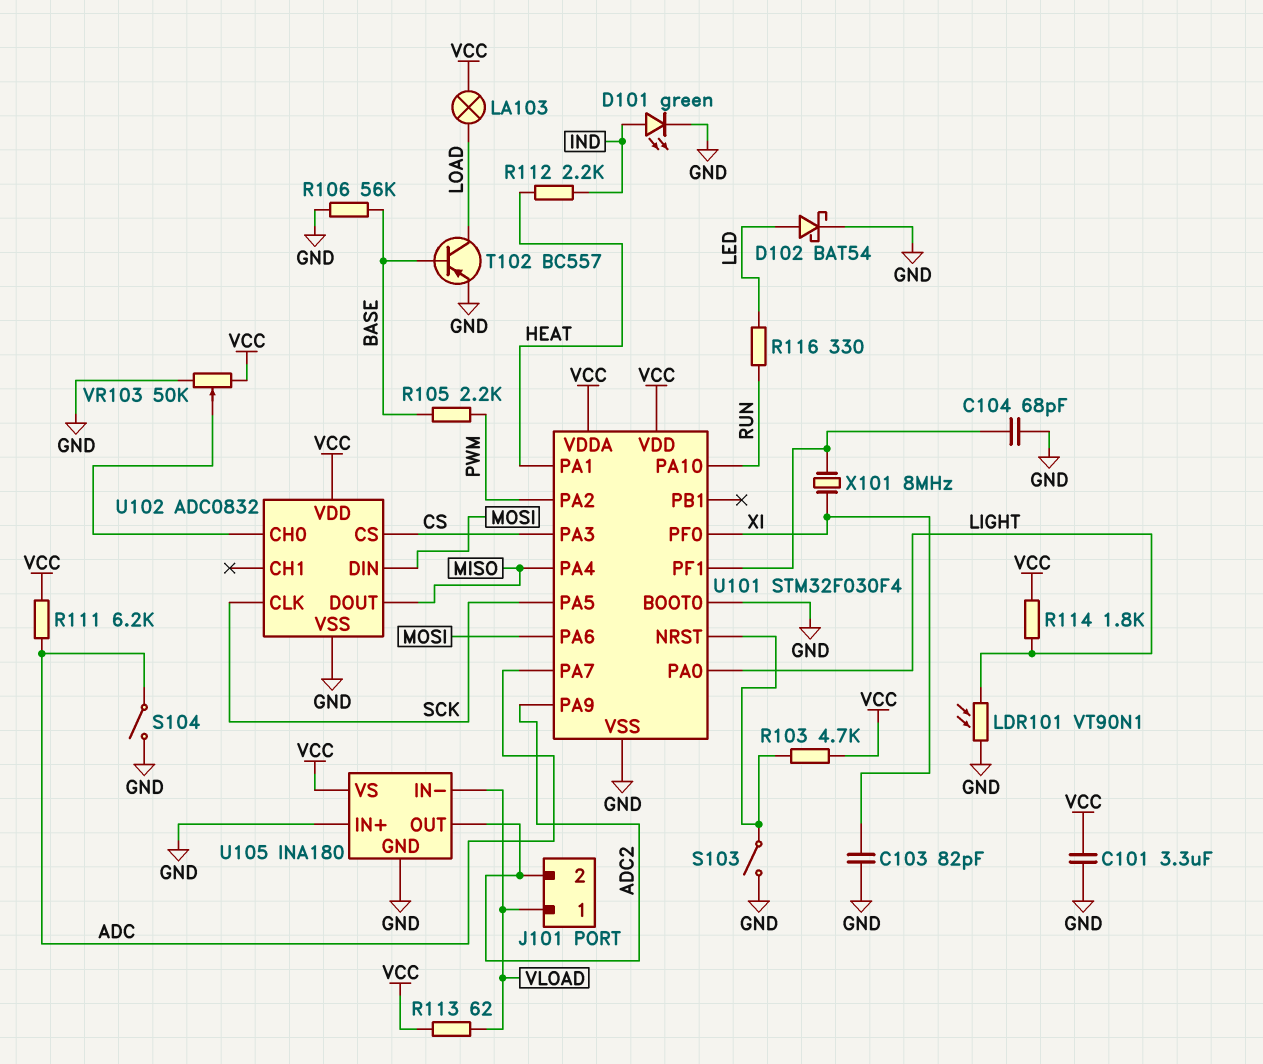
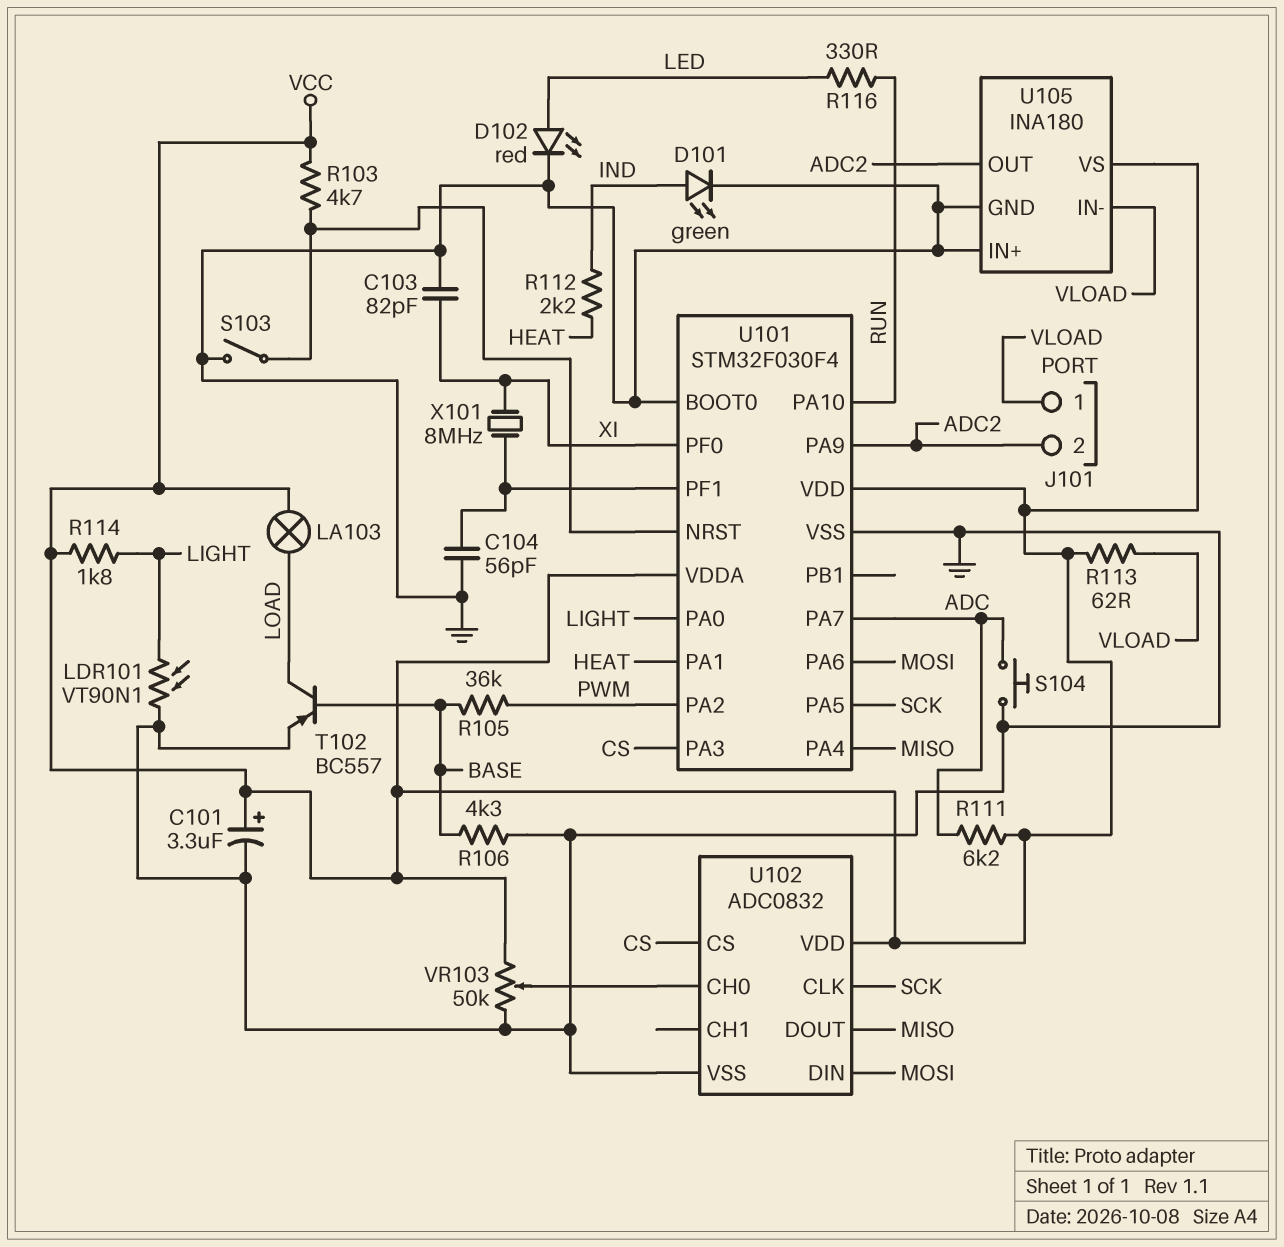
C101: 3.3uF (GND, VCC) -> 3.3uF (plus VCC, minus GND)
C104: 68pF (GND, U101/PF1) -> 56pF (GND, U101/PF1)
D102: schottky BAT54 (A LED, K GND) -> LED red (A LED, K GND)
R105: 2.2k (BASE, PWM) -> 36k (BASE, PWM)
R106: 56k (BASE, GND) -> 4.3k (BASE, GND)
S104: switch (ADC, GND) -> button (ADC, GND)

